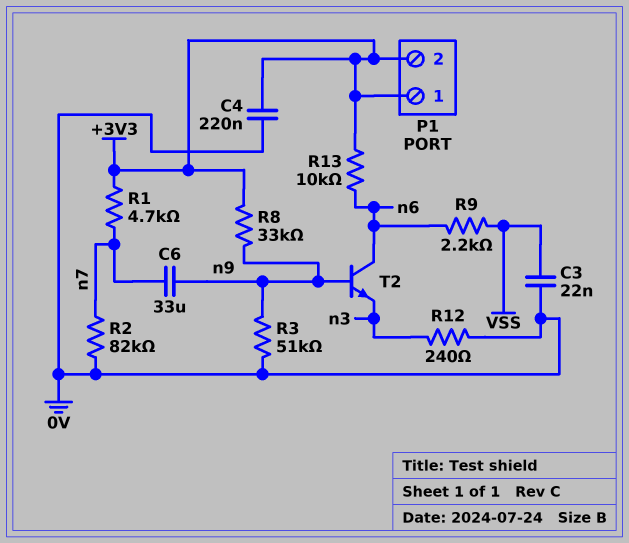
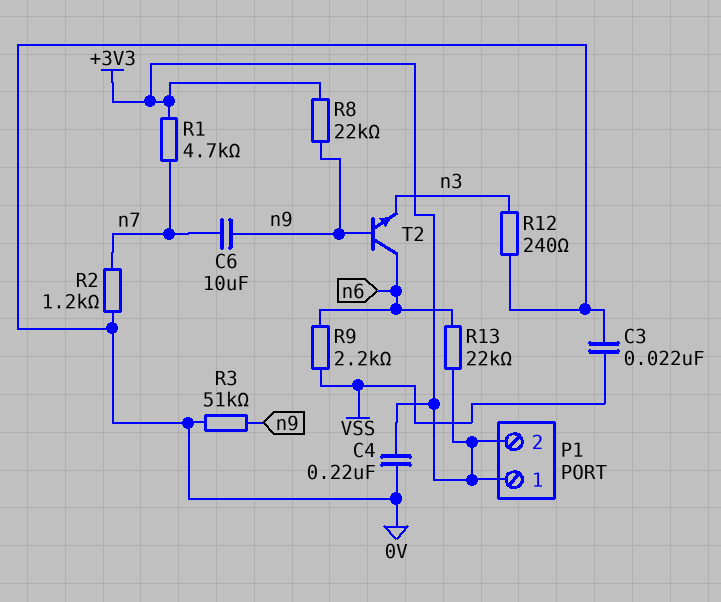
C6: 33uF (n7, n9) -> 10uF (n7, n9)
R2: 82k (0V, n7) -> 1.2k (0V, n7)
R8: 33k (+3V3, n9) -> 22k (+3V3, n9)
R13: 10k (+3V3, n6) -> 22k (+3V3, n6)

